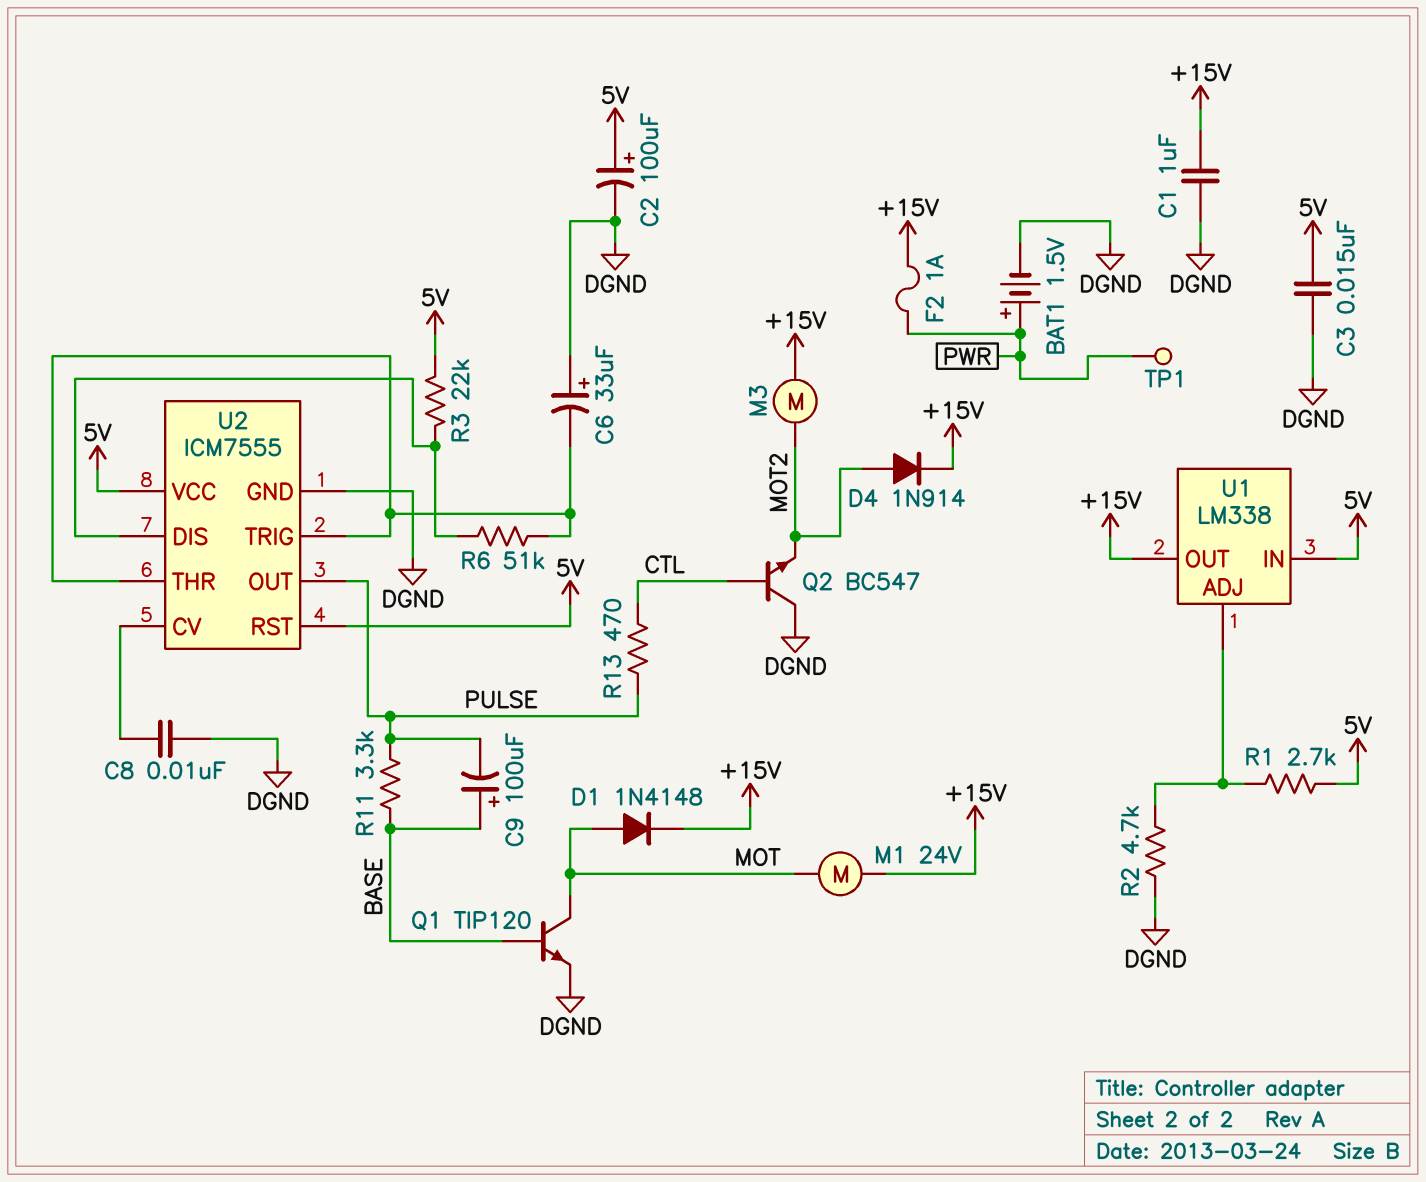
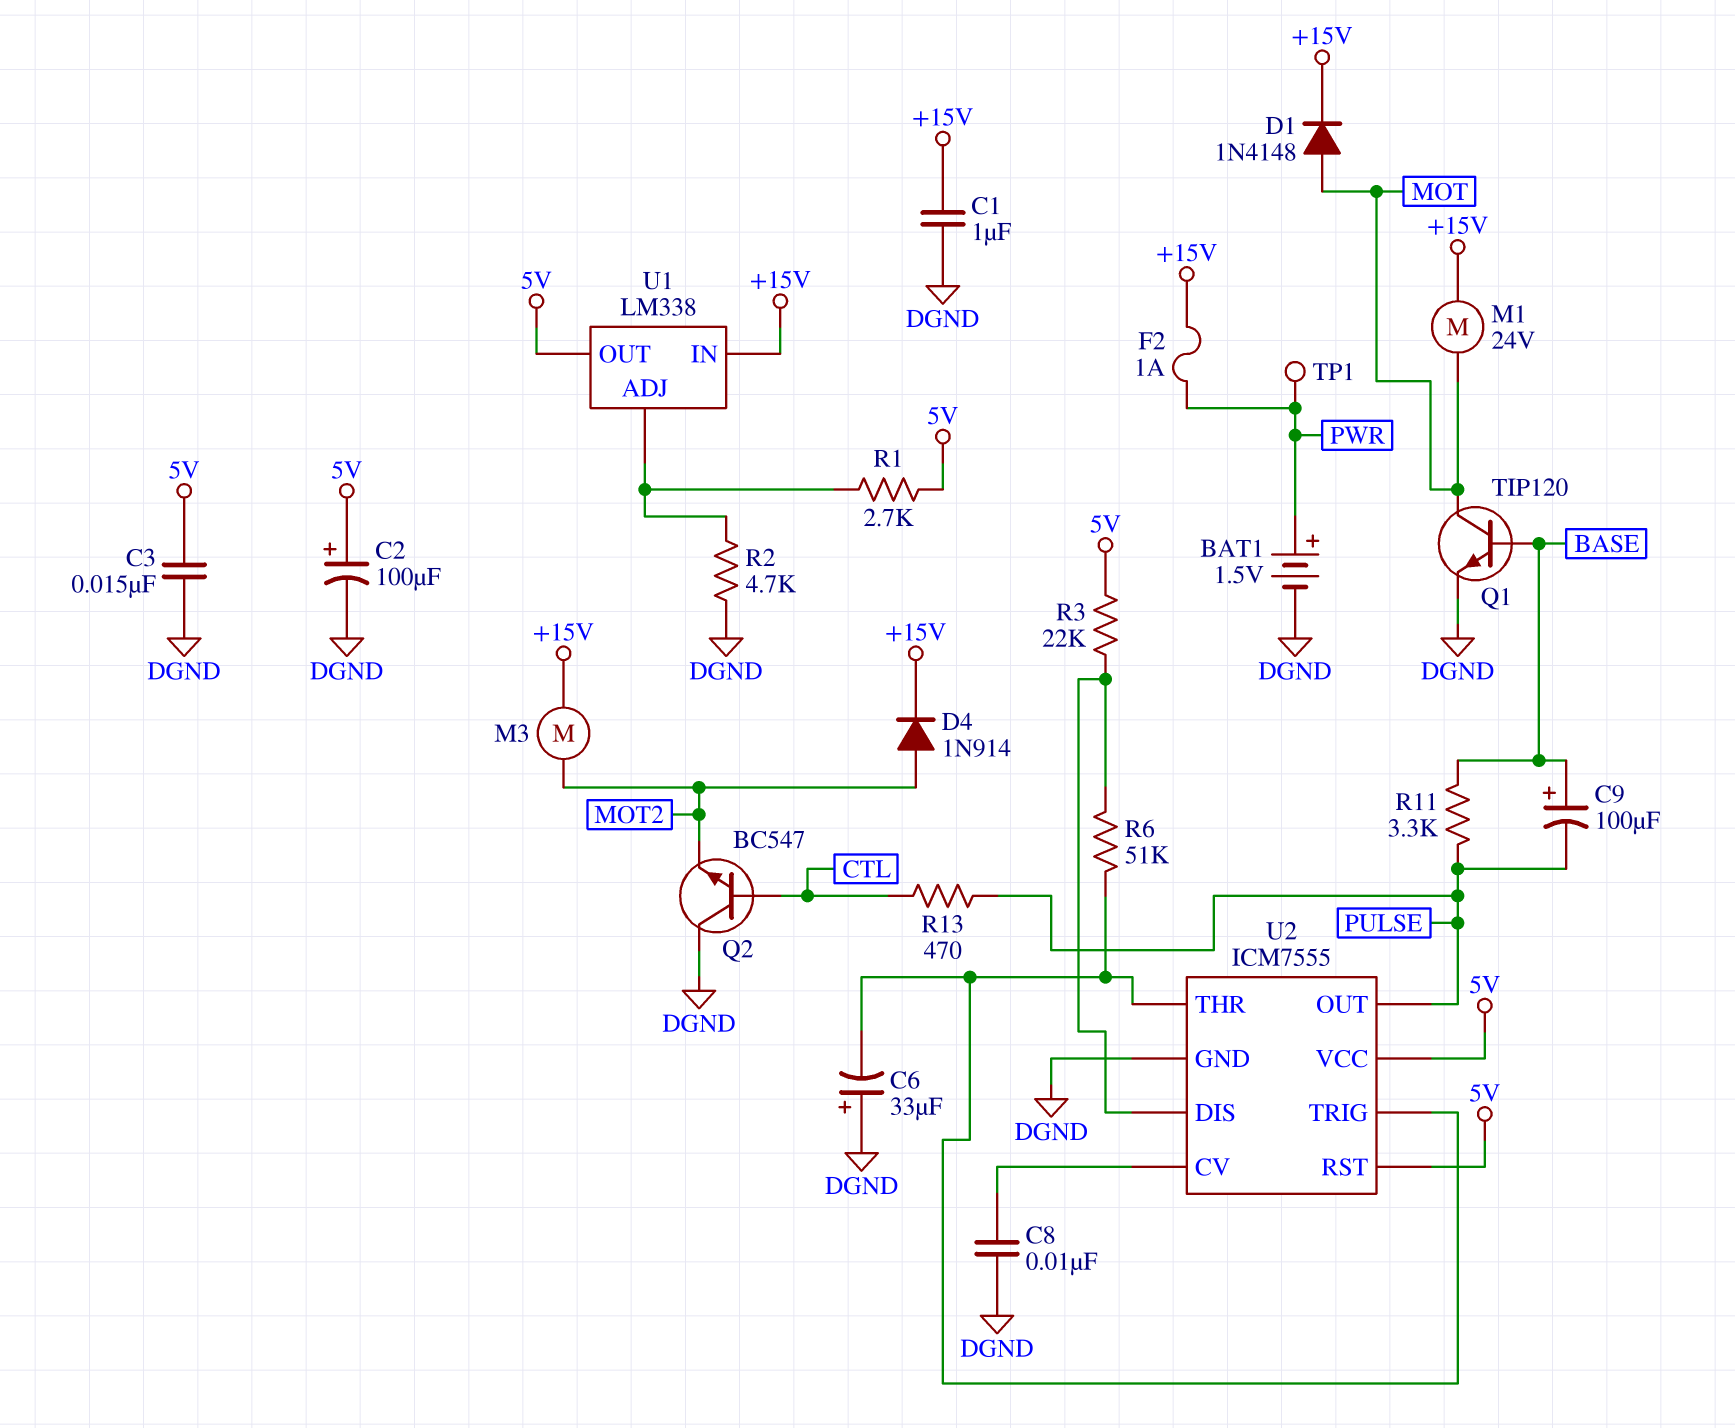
U1 pin IN: 5V -> +15V
U1 pin OUT: +15V -> 5V

